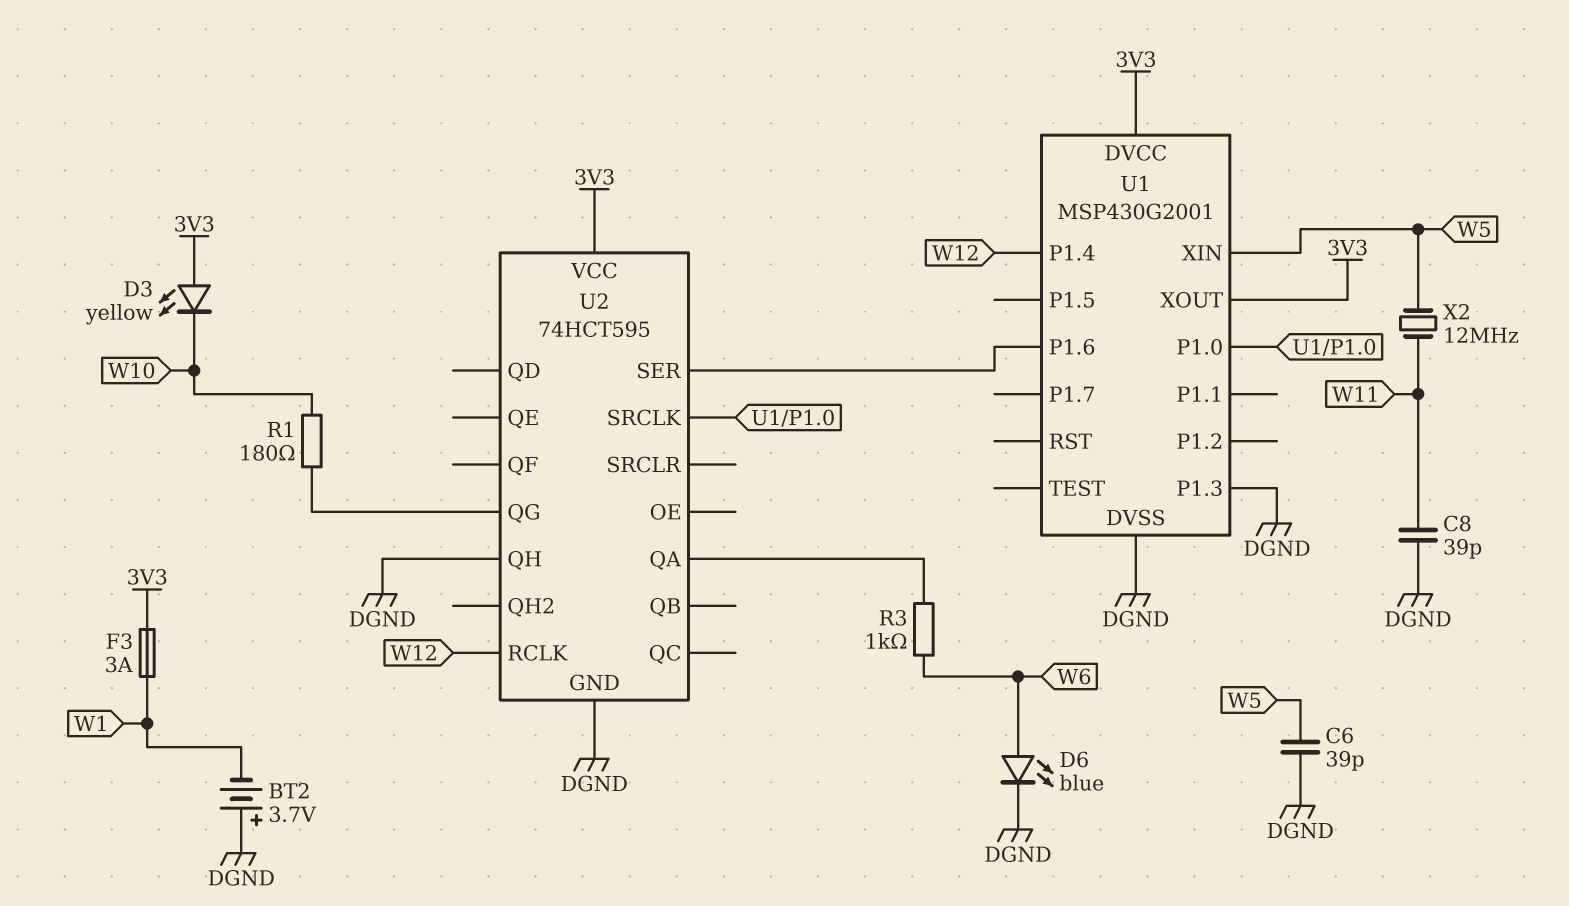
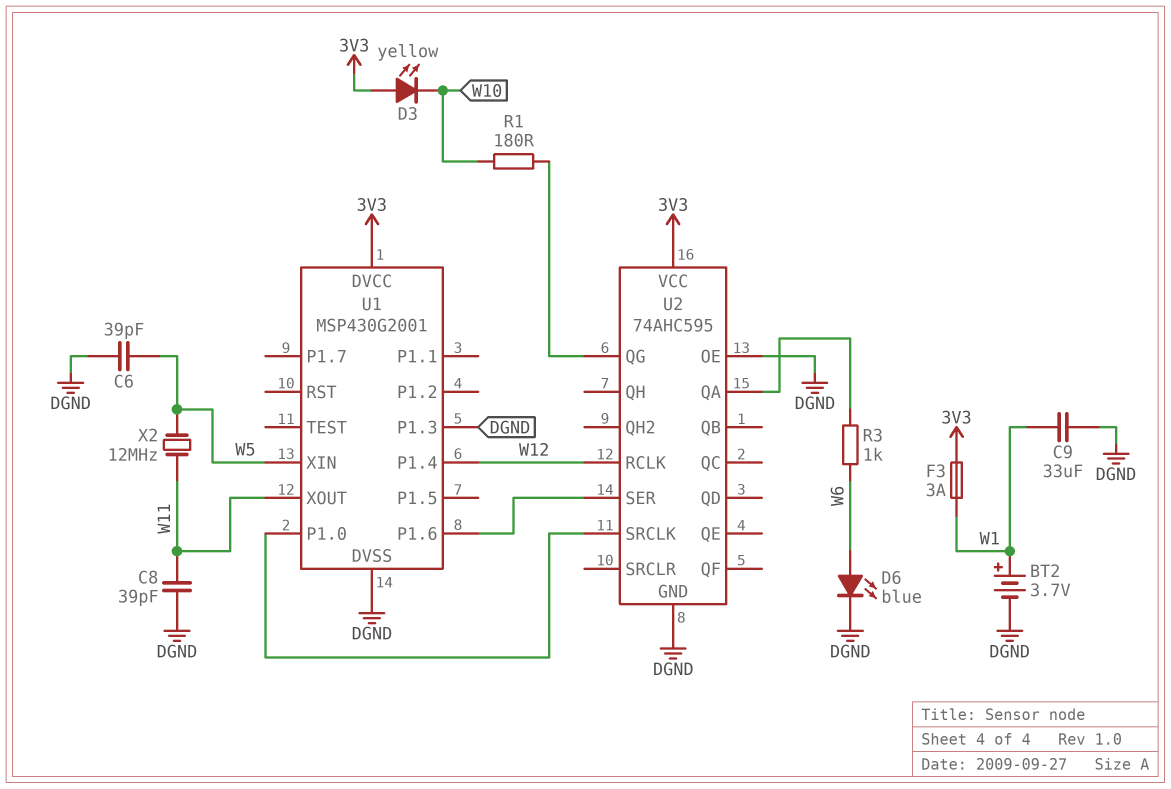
BT2: 3.7V (plus DGND, minus W1) -> 3.7V (plus W1, minus DGND)
C9: none -> 33uF (DGND, W1)
U1 pin XOUT: 3V3 -> W11
U2: 74HCT595 -> 74AHC595
U2 pin OE: none -> DGND
U2 pin QH: DGND -> none

